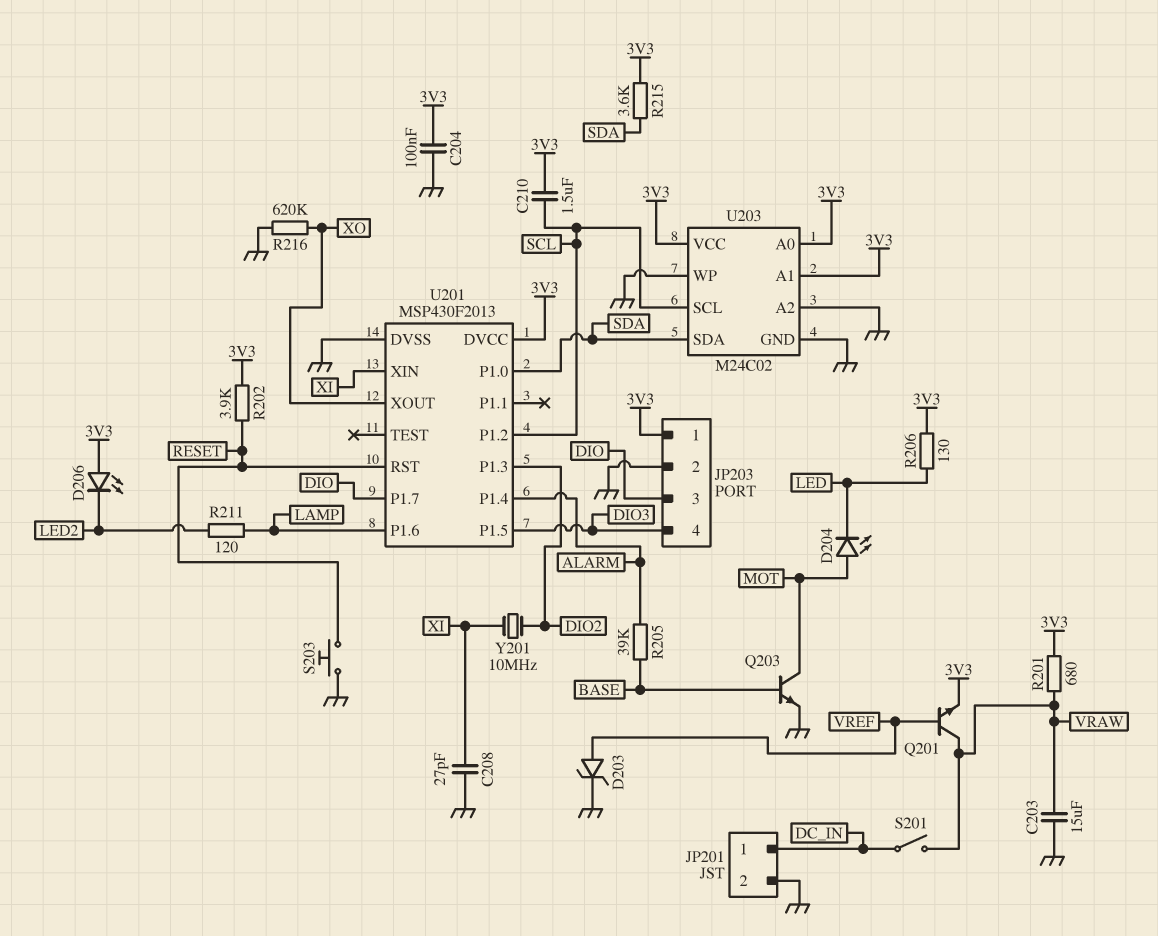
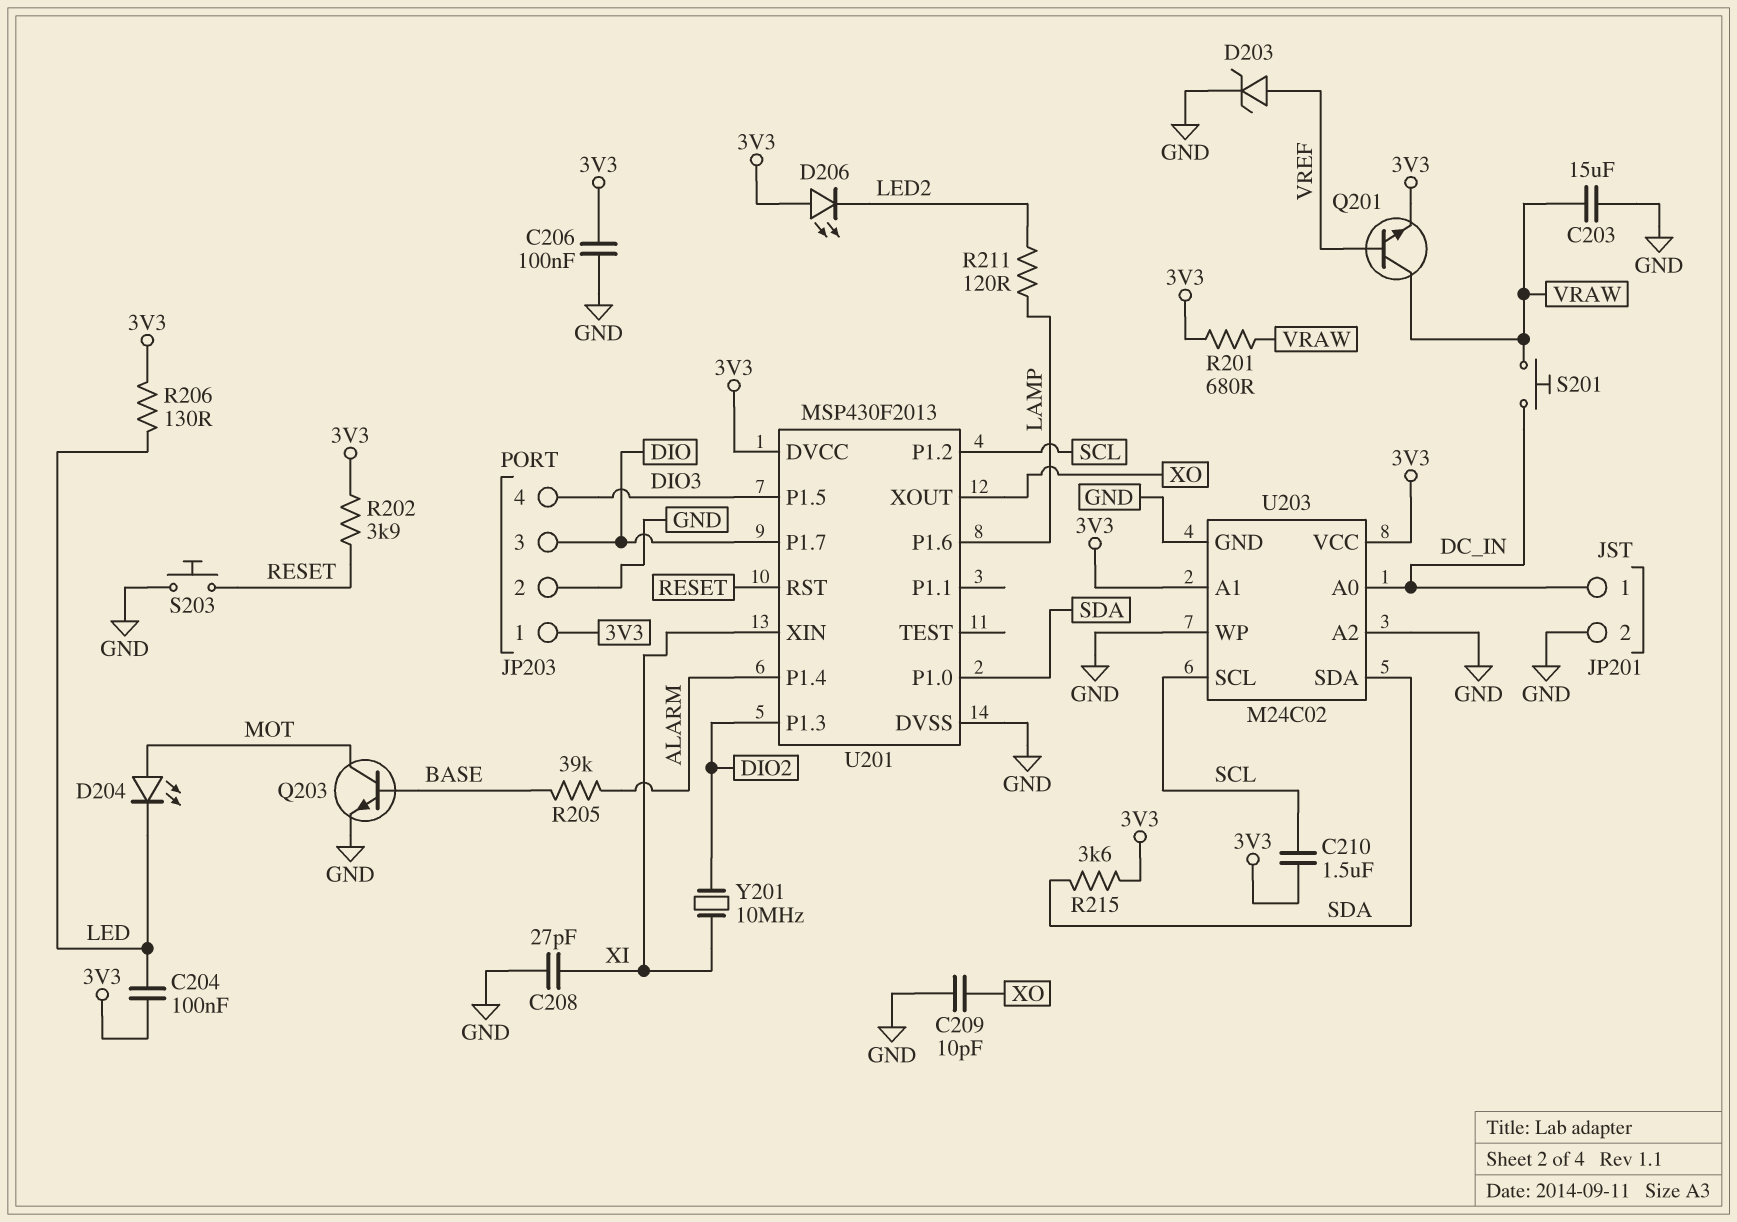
C204: 100nF (3V3, GND) -> 100nF (3V3, LED)
C206: none -> 100nF (3V3, GND)
C209: none -> 10pF (GND, XO)
R216: 620k (GND, XO) -> none
S201: switch (DC_IN, VRAW) -> button (DC_IN, VRAW)
U203 pin A0: 3V3 -> DC_IN

